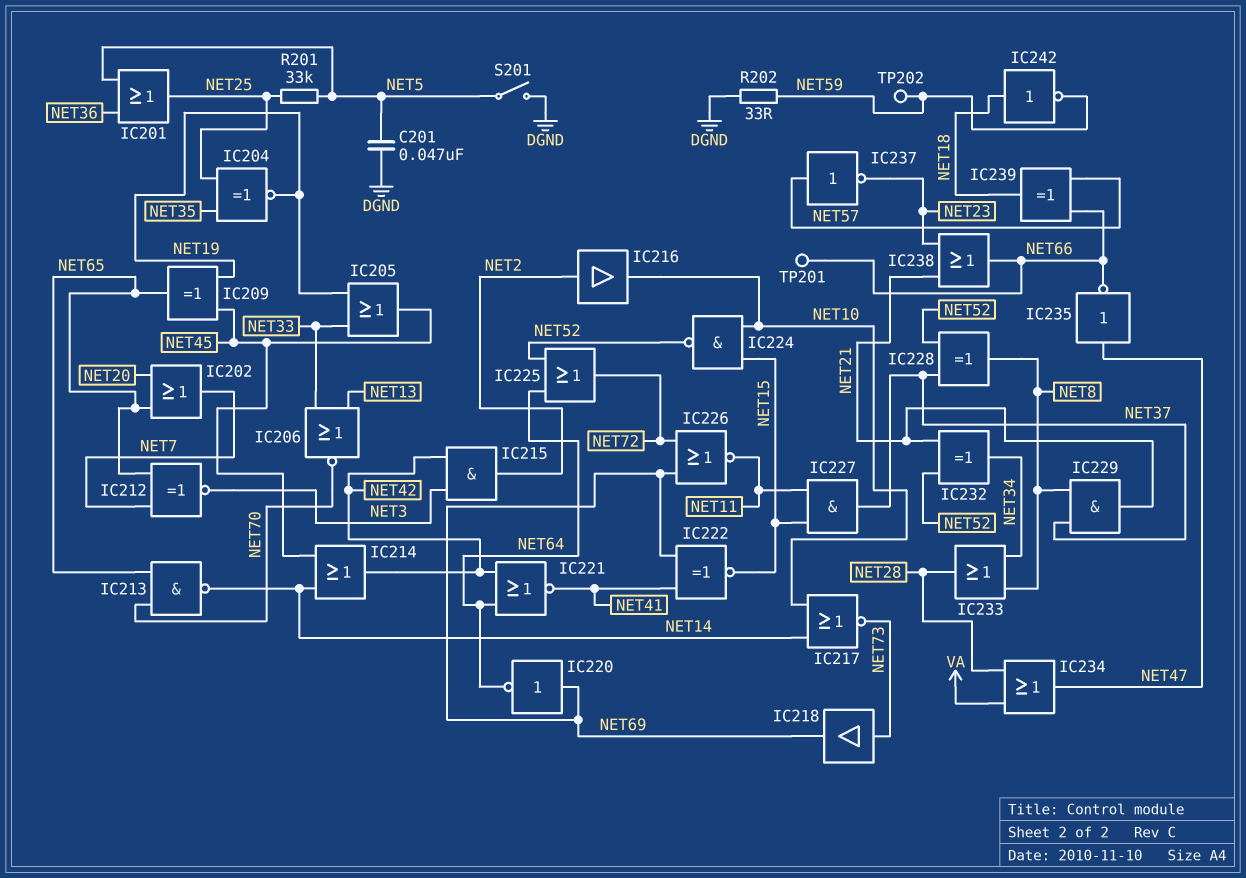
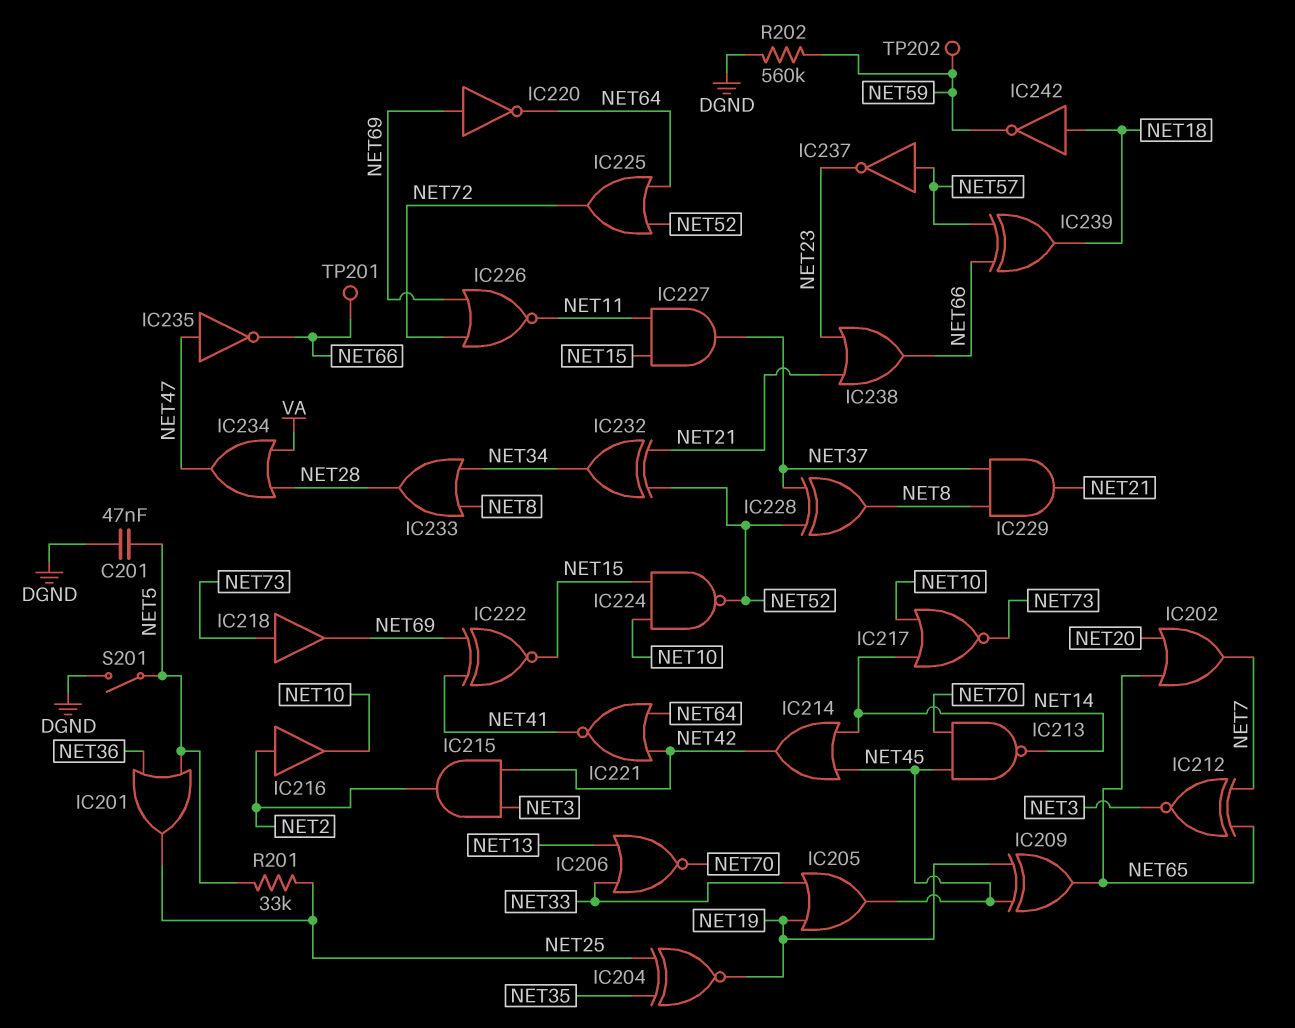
IC213: NAND (in NET65, in NET70, out NET14) -> NAND (in NET45, in NET70, out NET14)
R202: 33 (DGND, NET59) -> 560k (DGND, NET59)

